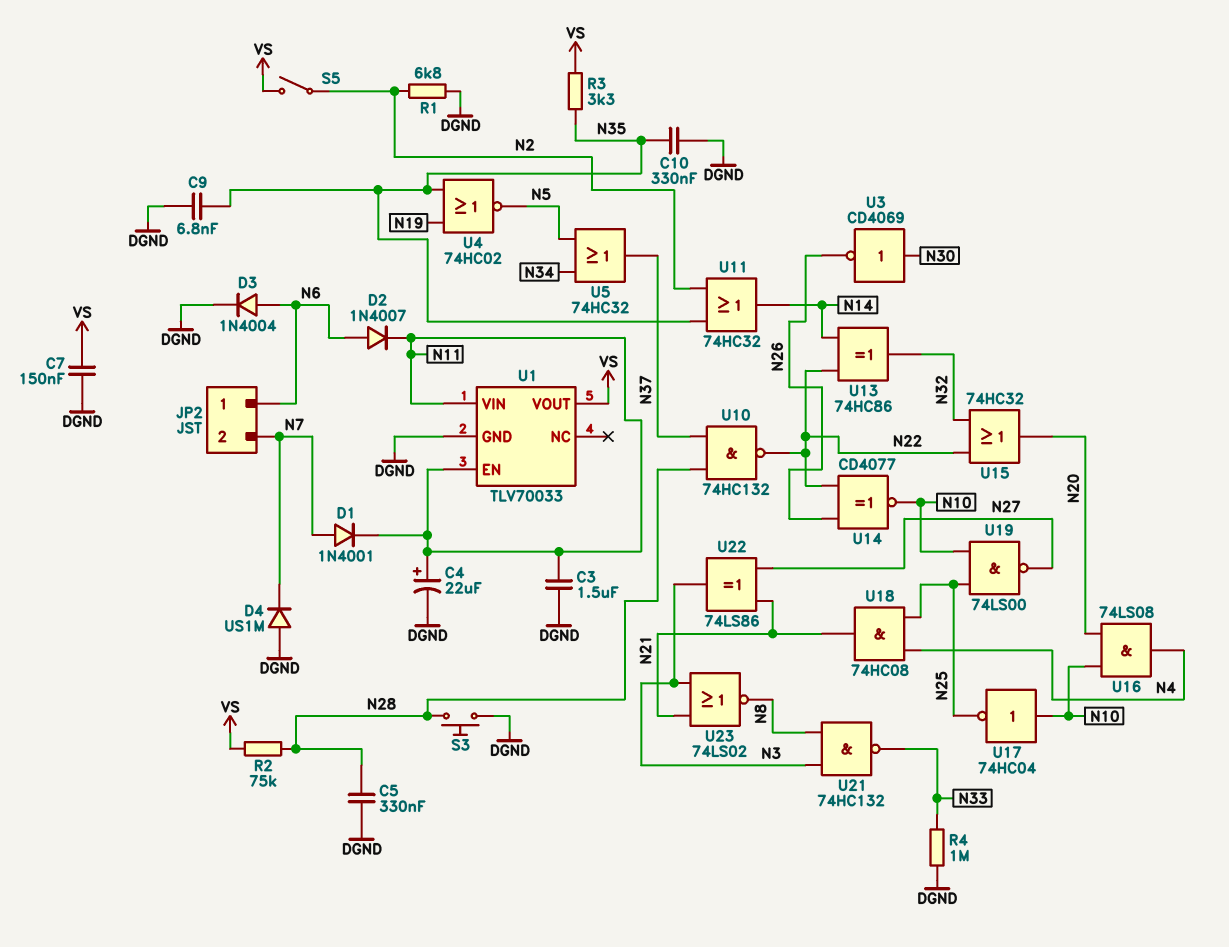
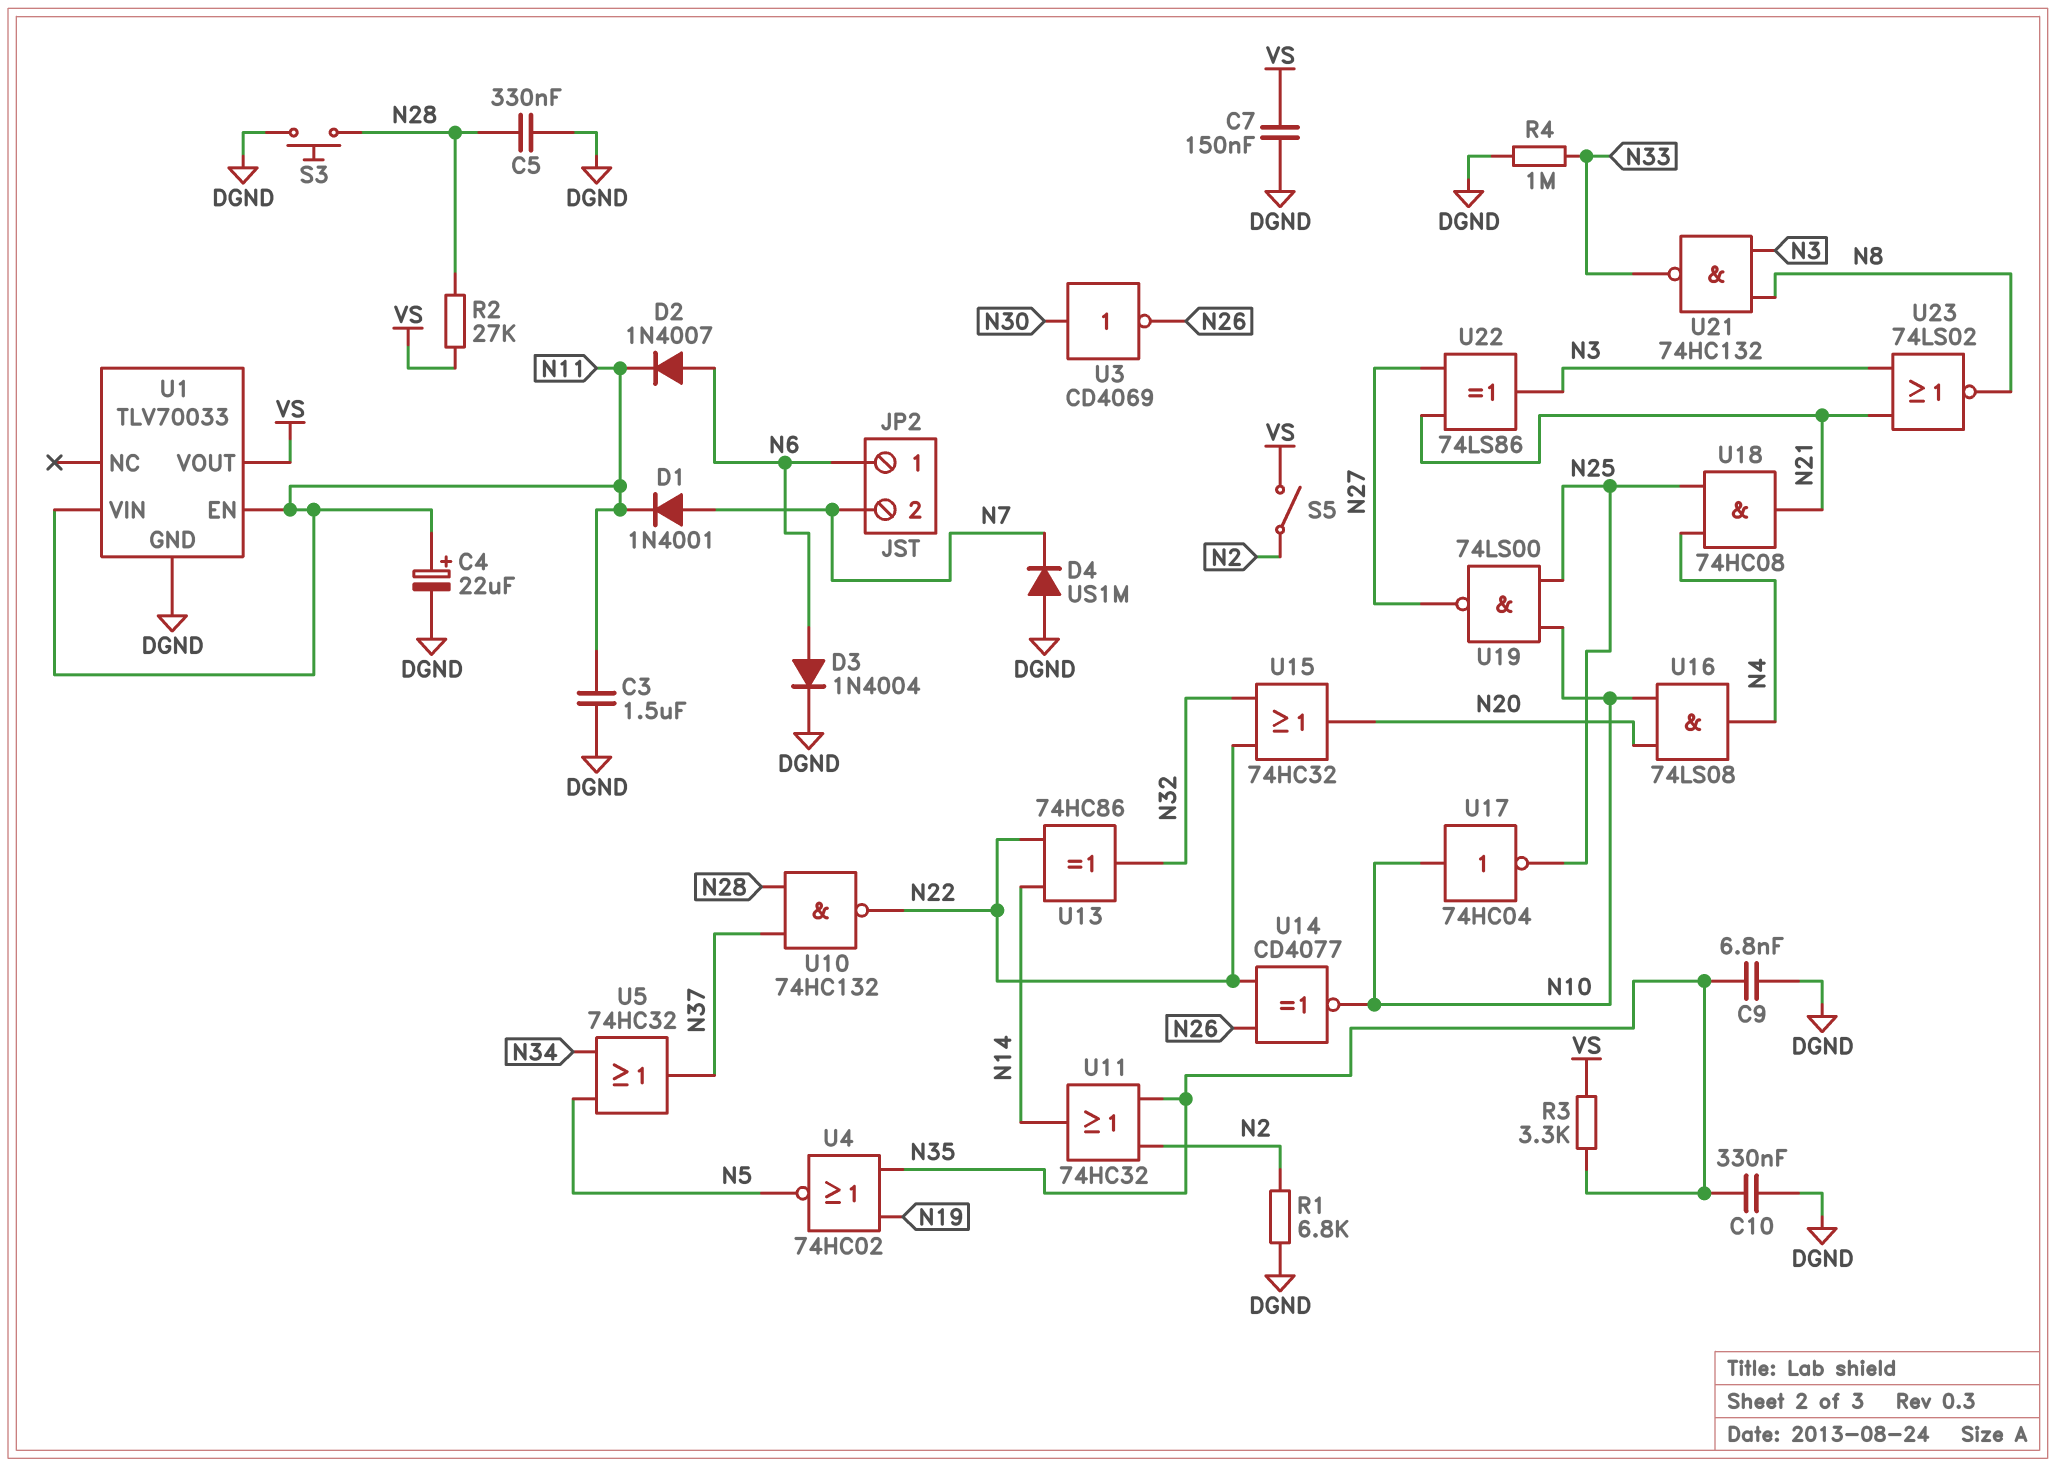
R2: 75k (N28, VS) -> 27k (N28, VS)

